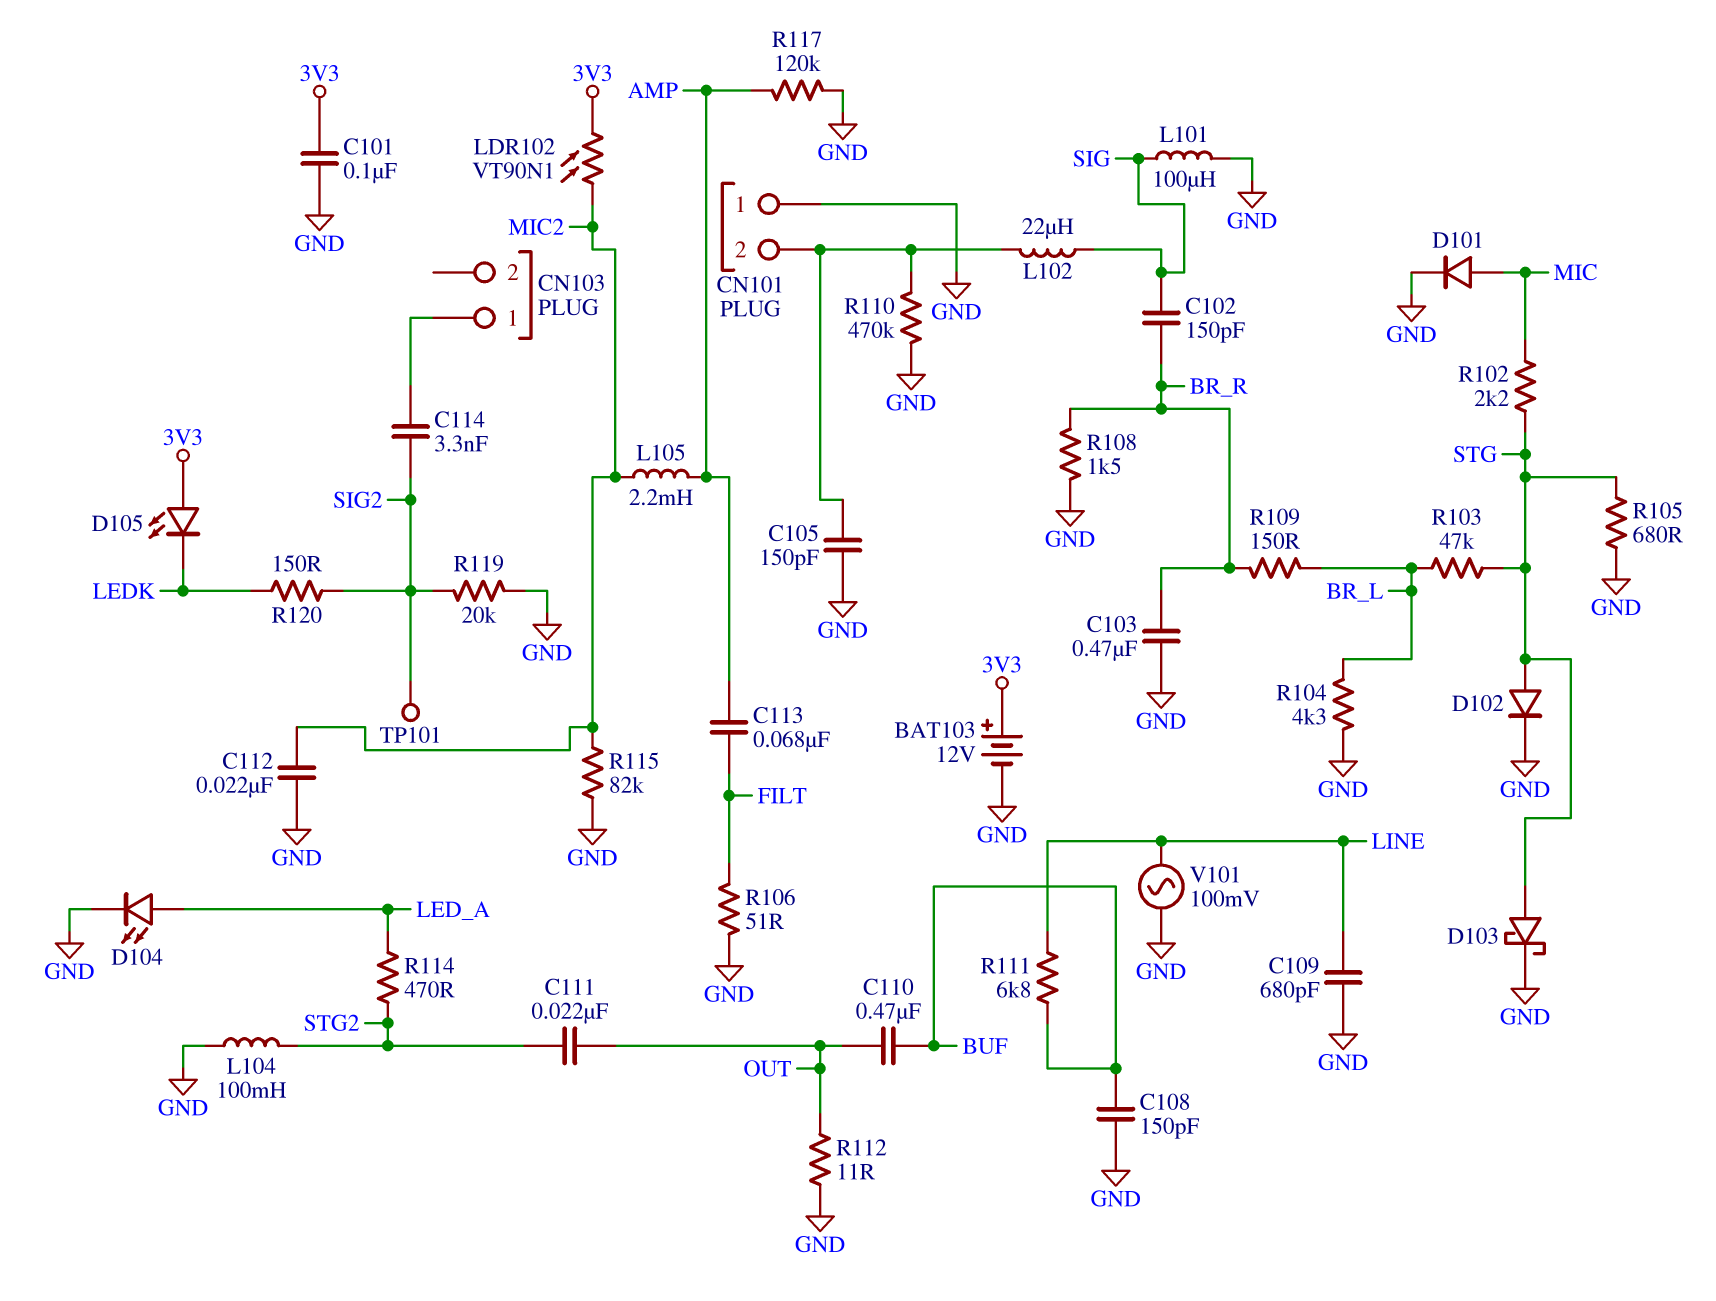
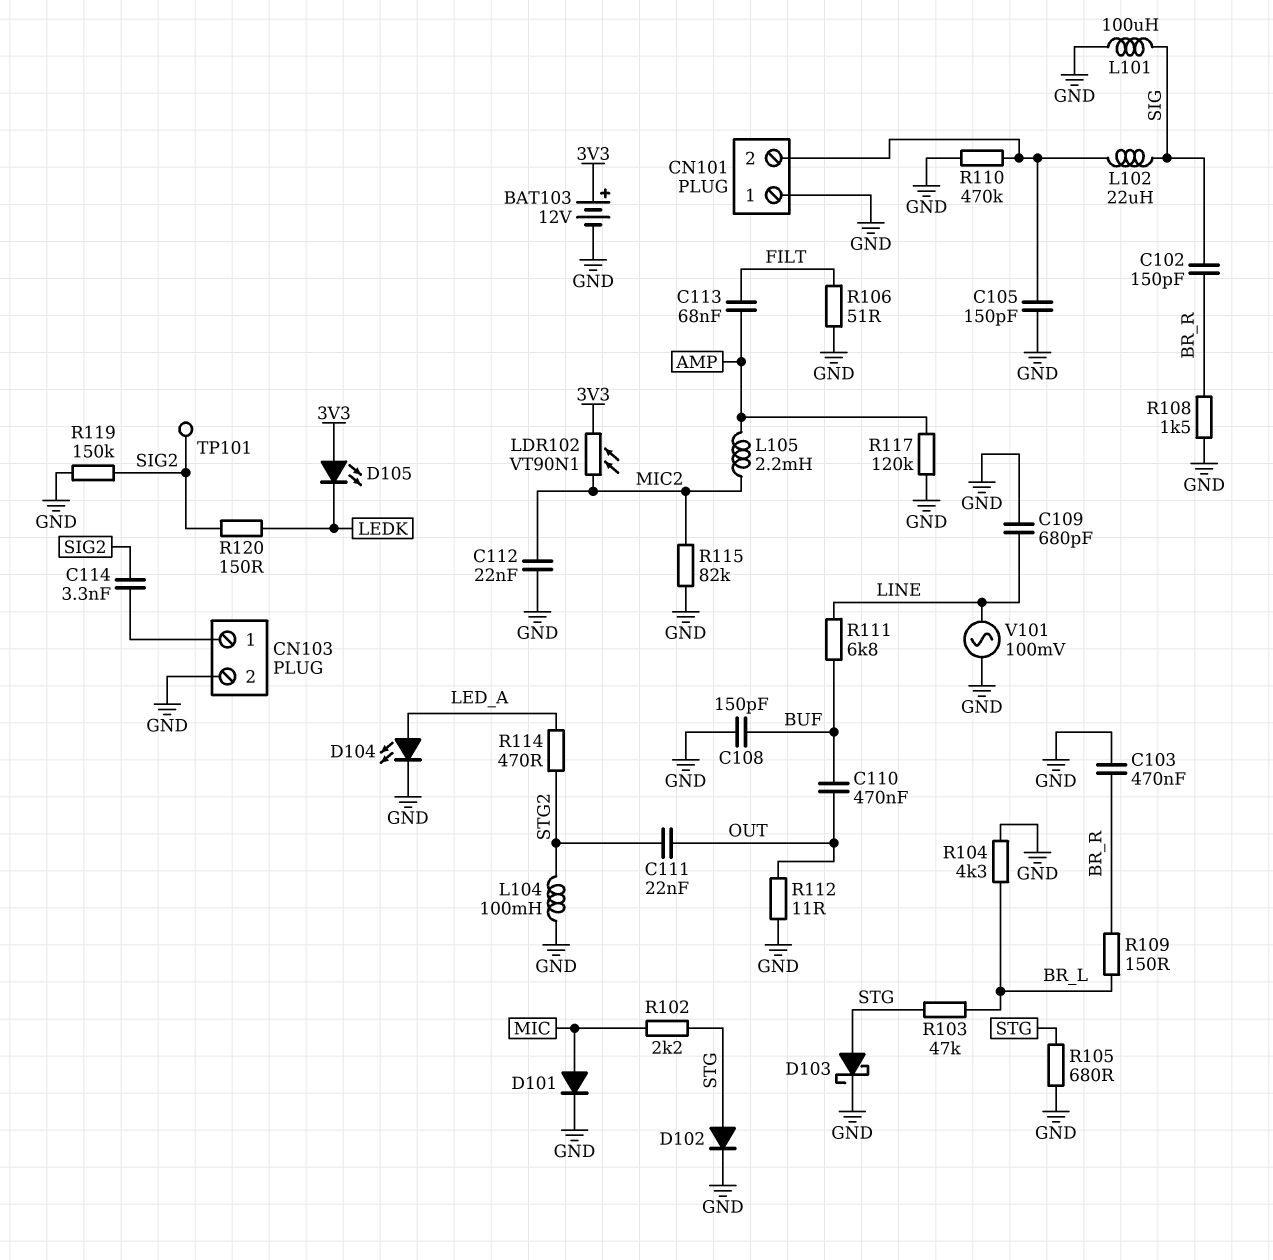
C101: 100nF (3V3, GND) -> none
CN103 pin 2: none -> GND
R119: 20k (GND, SIG2) -> 150k (GND, SIG2)

